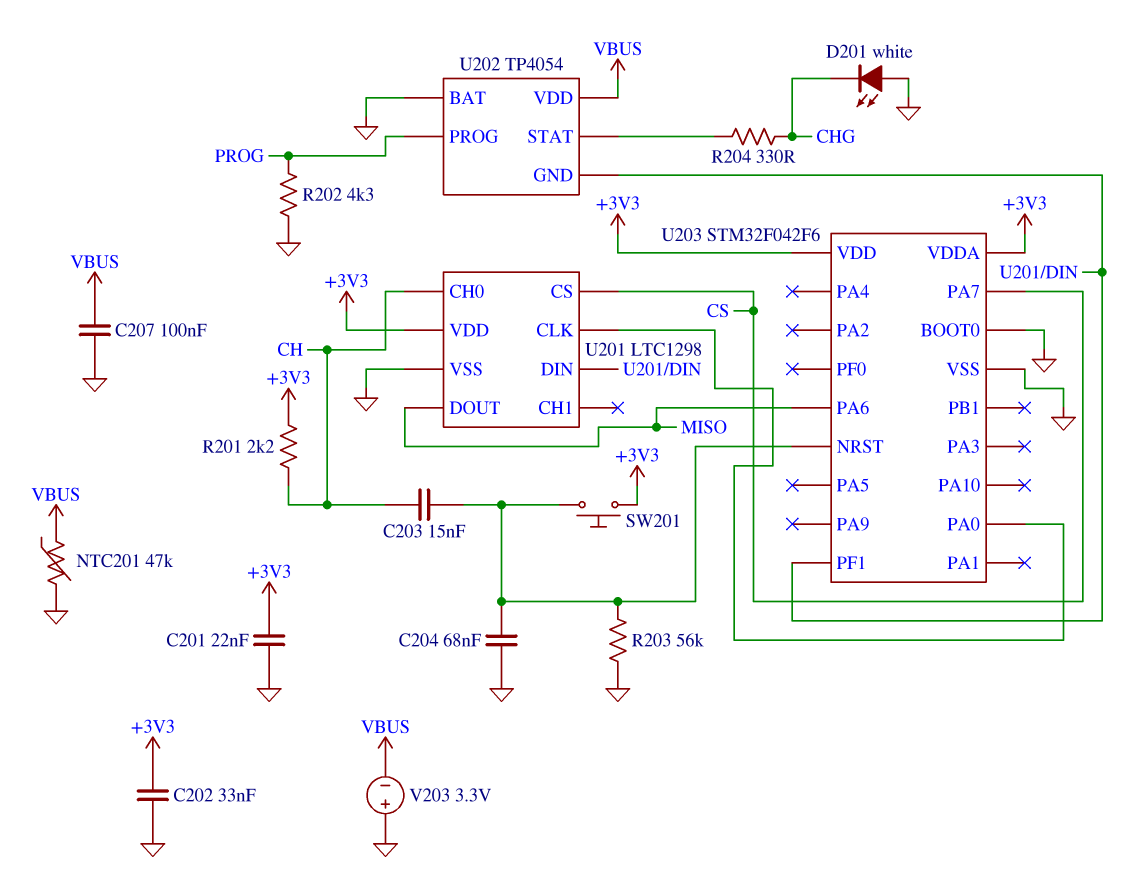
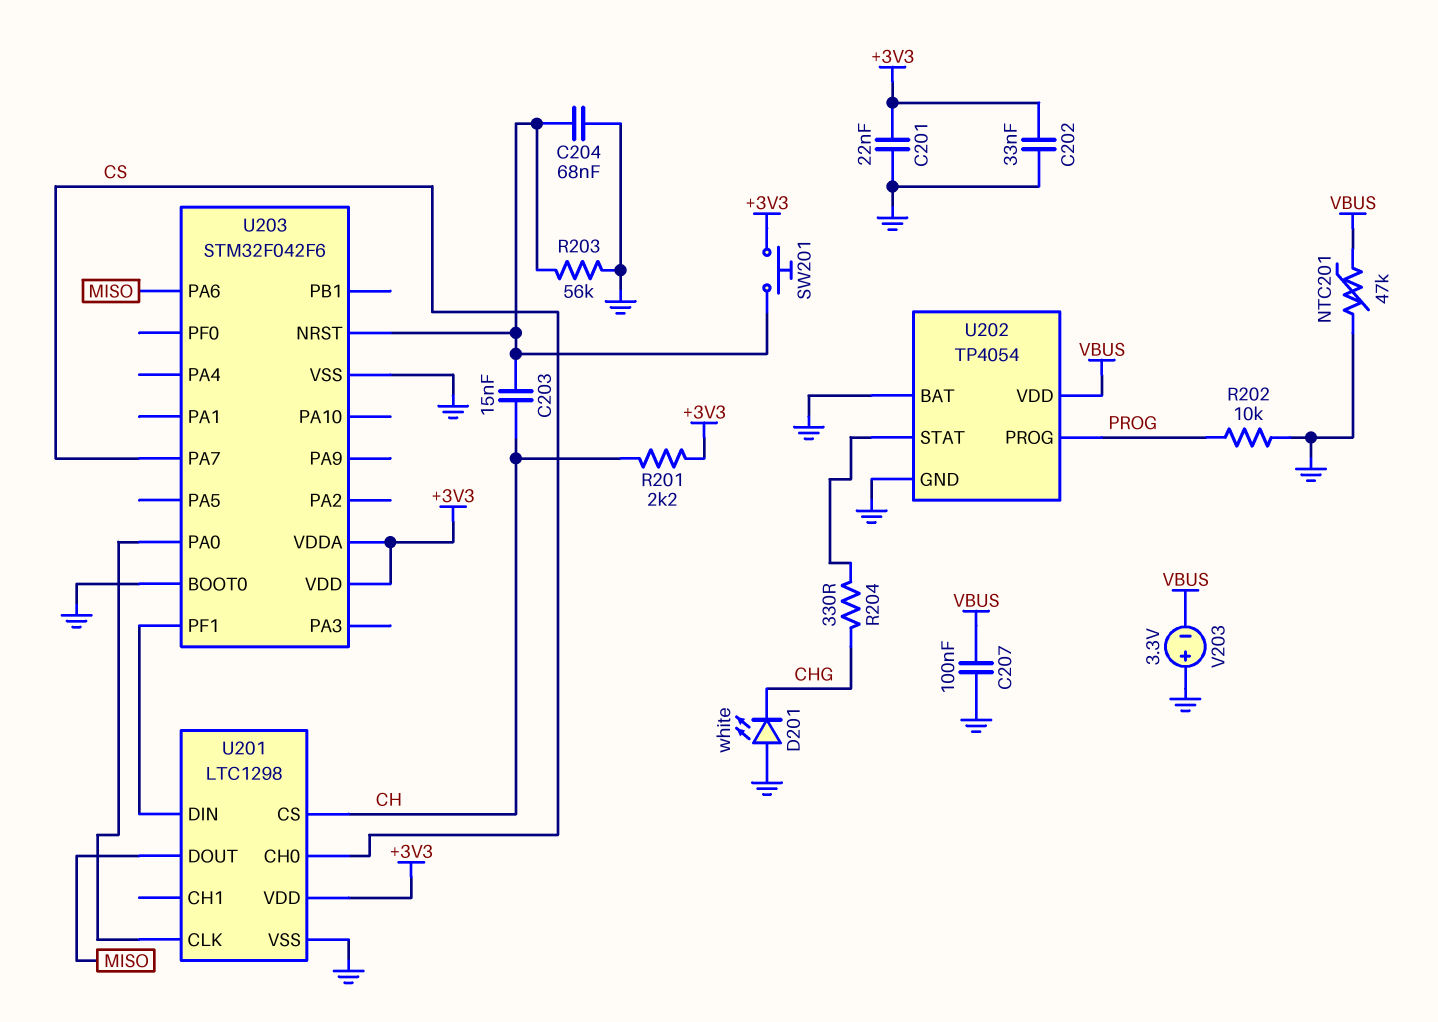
R202: 4.3k (GND, PROG) -> 10k (GND, PROG)
U201 pin CH0: CH -> CS
U201 pin CS: CS -> CH
U202 pin GND: U201/DIN -> GND

